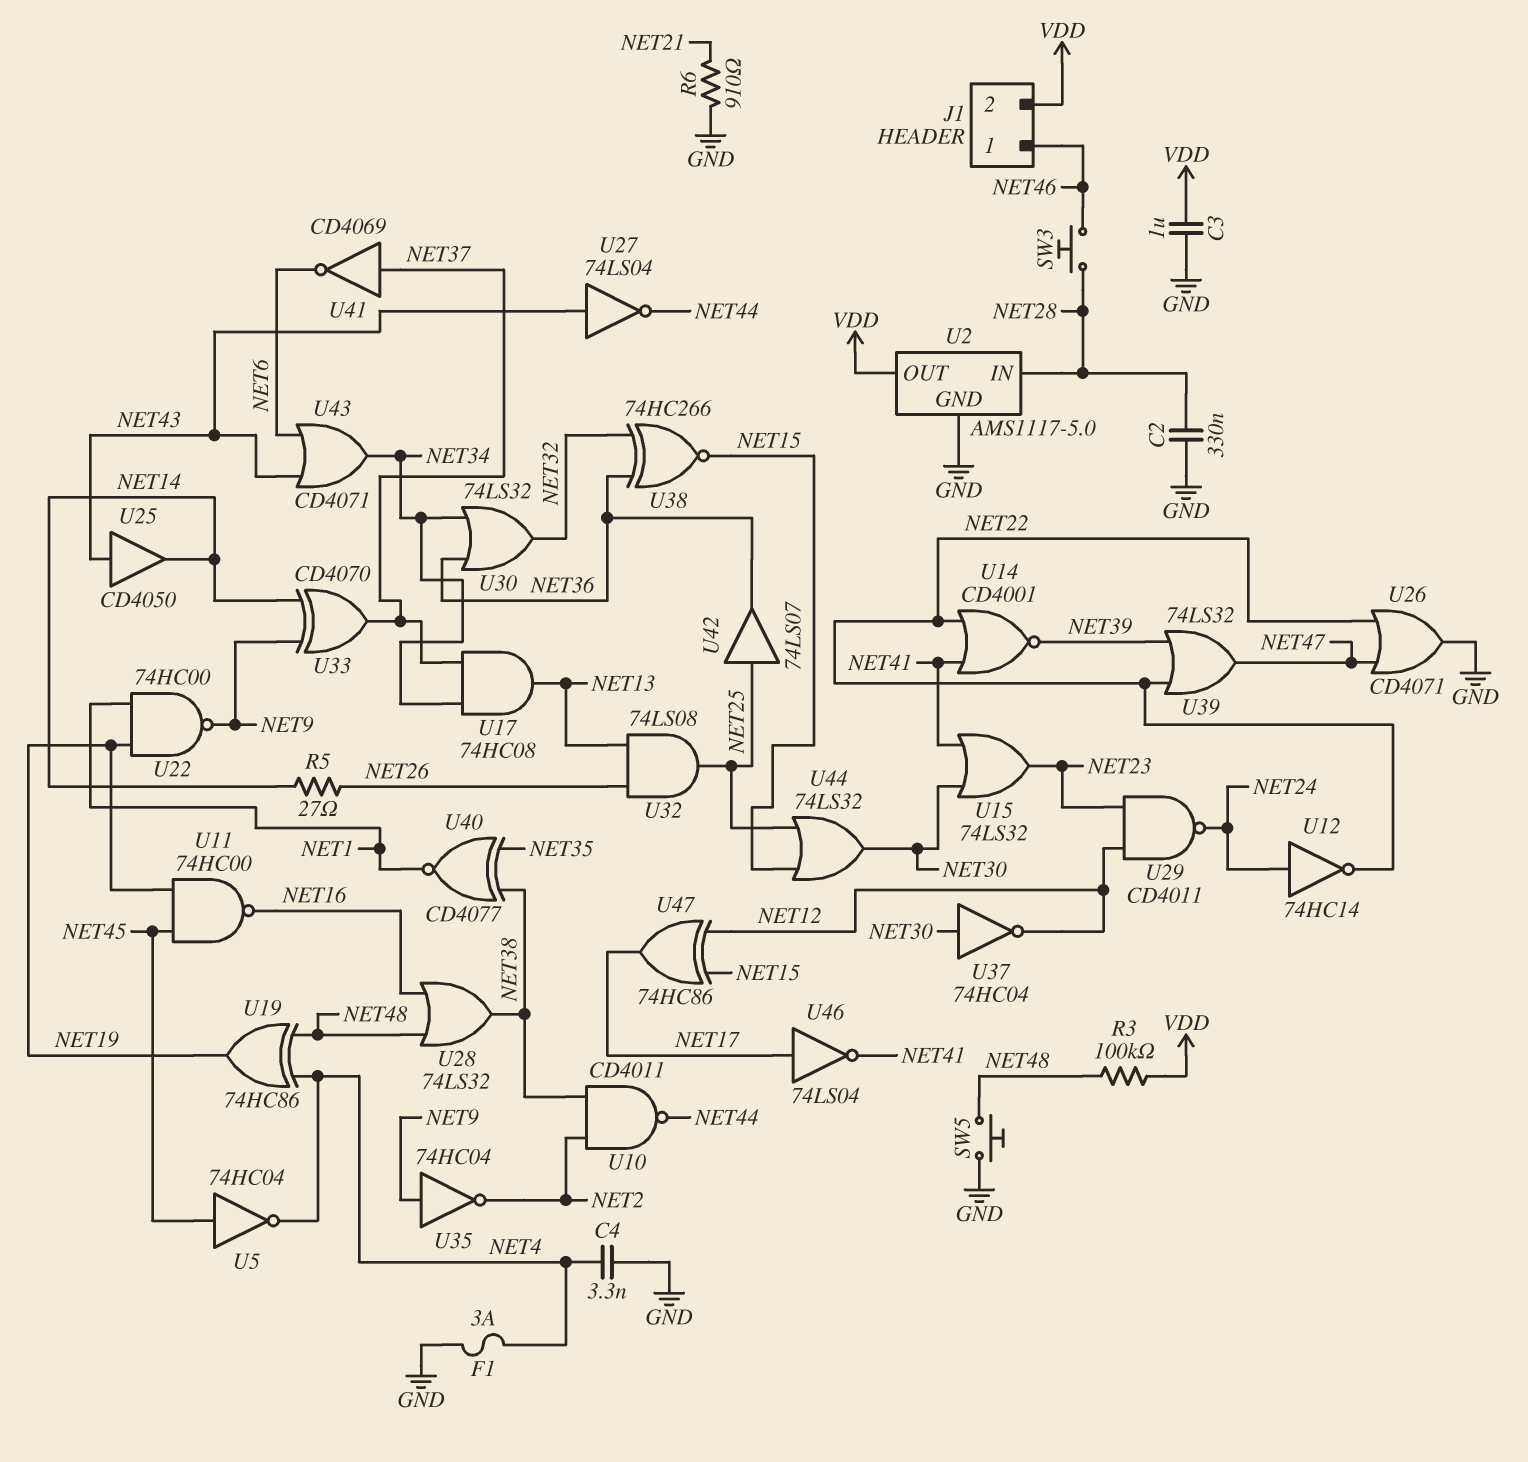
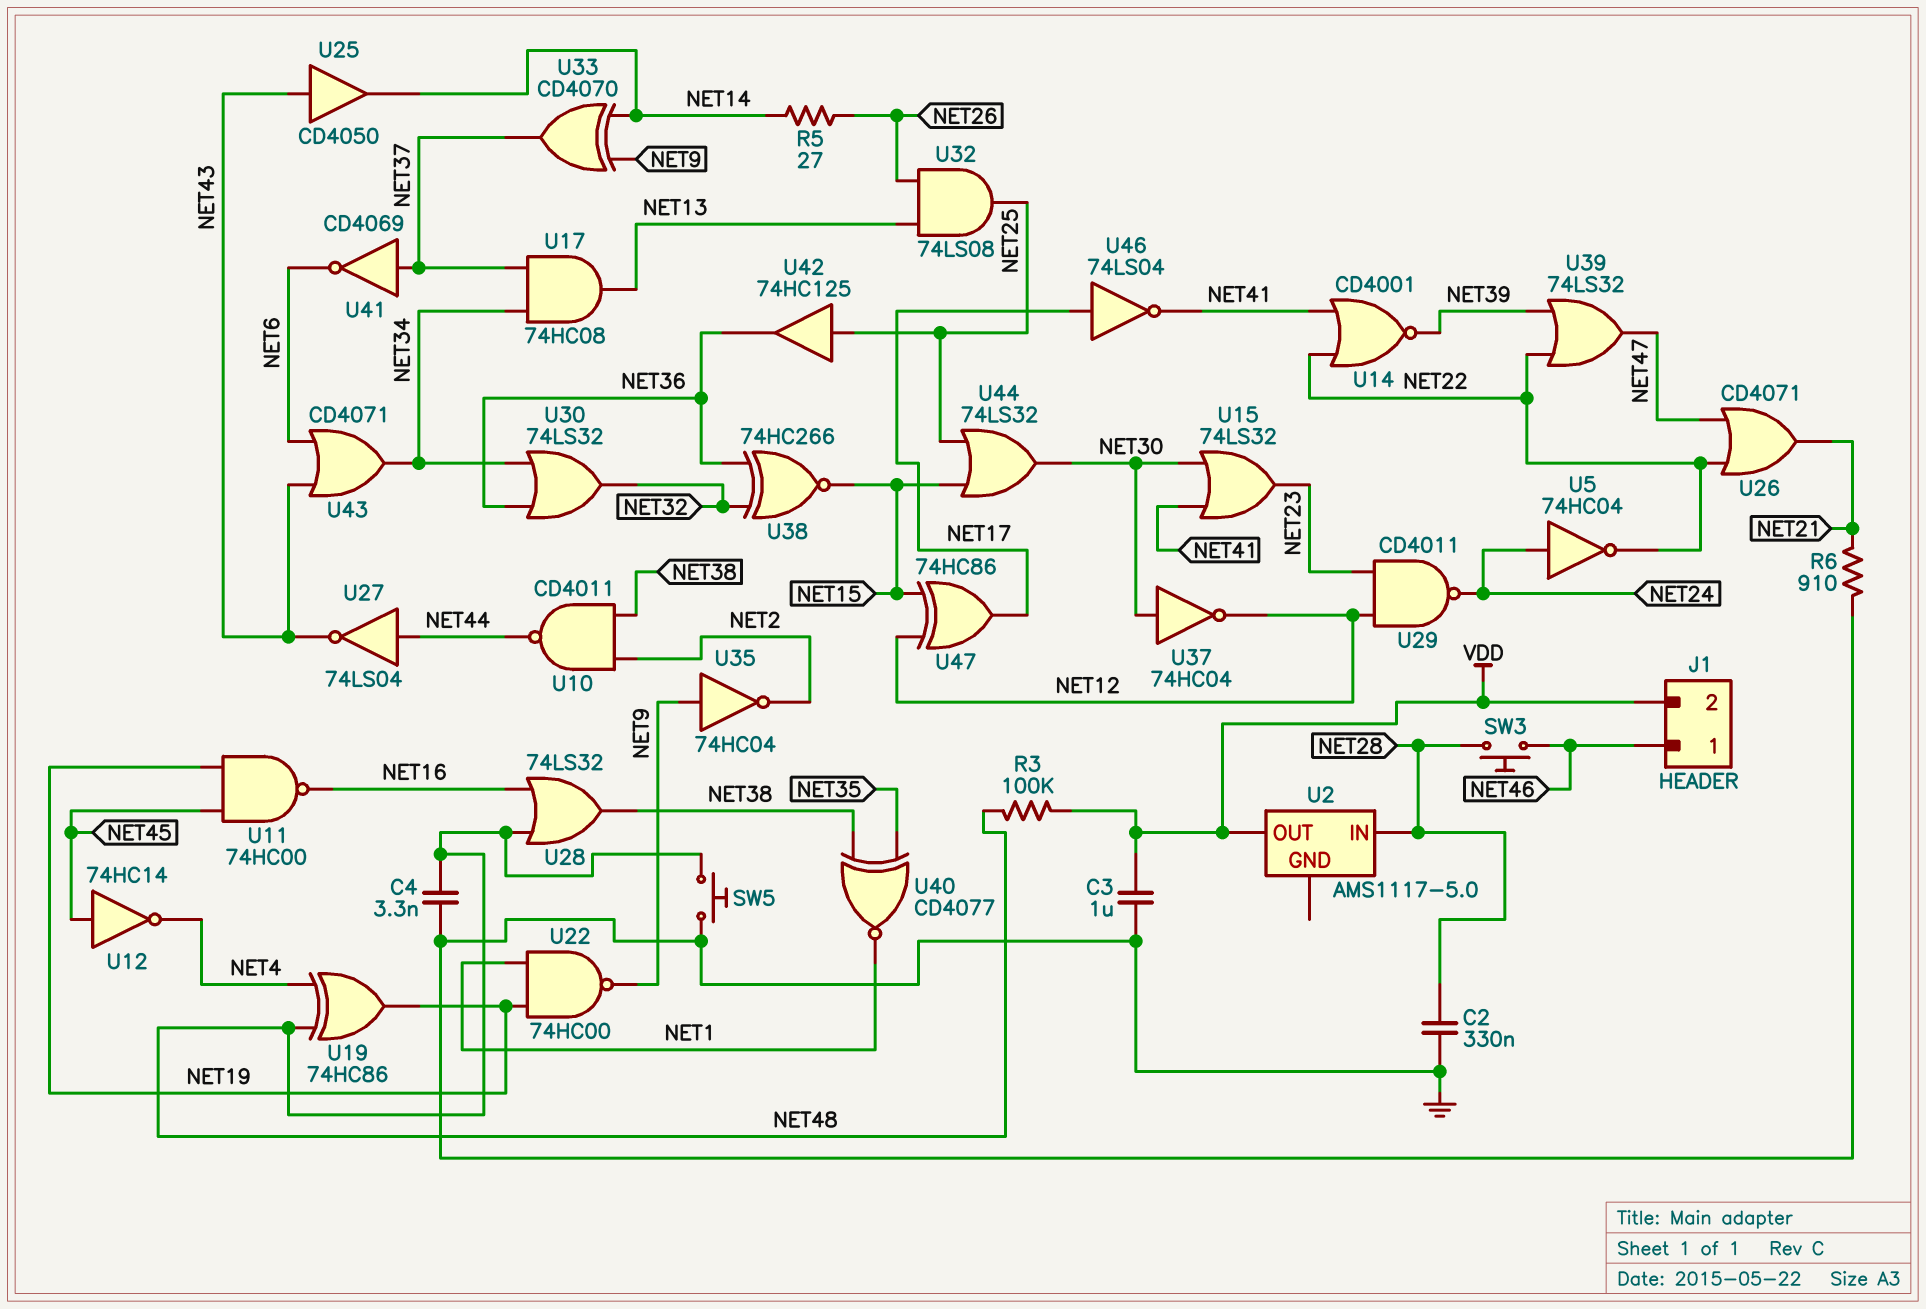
C4: 3.3nF (GND, NET4) -> 3.3nF (GND, NET48)
F1: 3A (GND, NET4) -> none
U2 pin GND: GND -> none
U5: NOT 74HC04 (in NET45, out NET4) -> NOT 74HC04 (in NET24, out NET22)
U12: NOT 74HC14 (in NET24, out NET22) -> NOT 74HC14 (in NET45, out NET4)
U26: OR CD4071 (in NET22, in NET47, out GND) -> OR CD4071 (in NET22, in NET47, out NET21)
U27: NOT 74LS04 (in NET43, out NET44) -> NOT 74LS04 (in NET44, out NET43)
U42: buffer 74LS07 (in NET25, out NET36) -> buffer 74HC125 (in NET25, out NET36)

